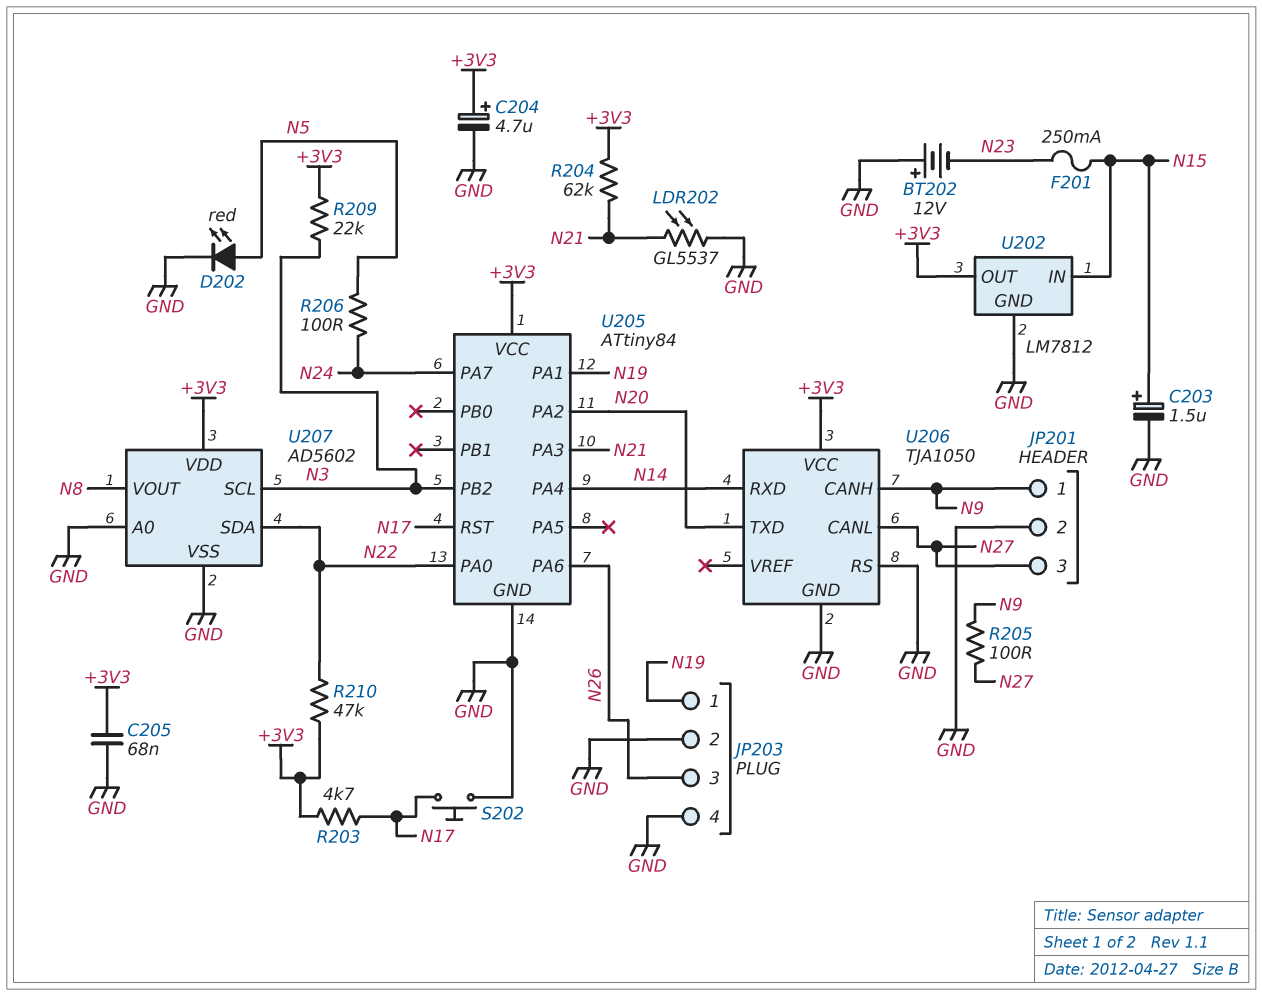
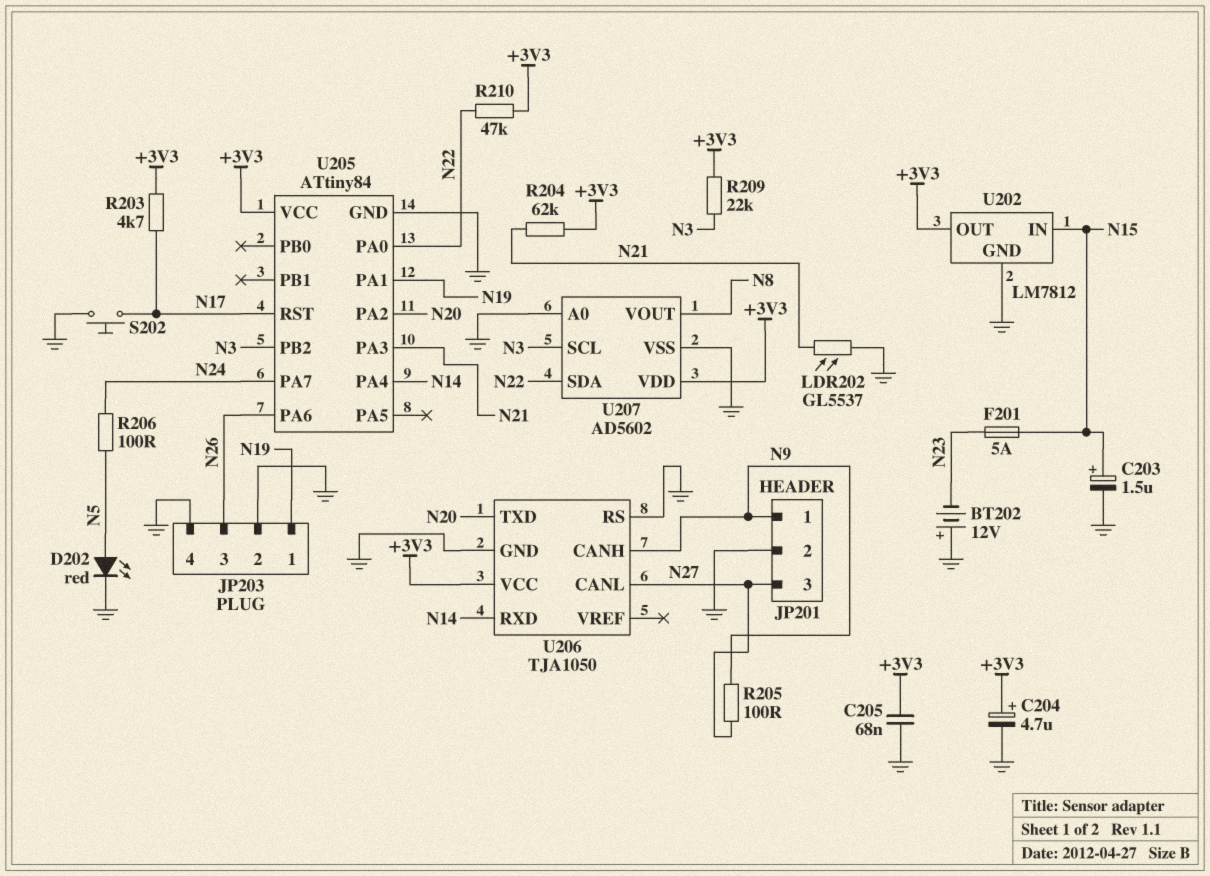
F201: 250mA (N15, N23) -> 5A (N15, N23)

